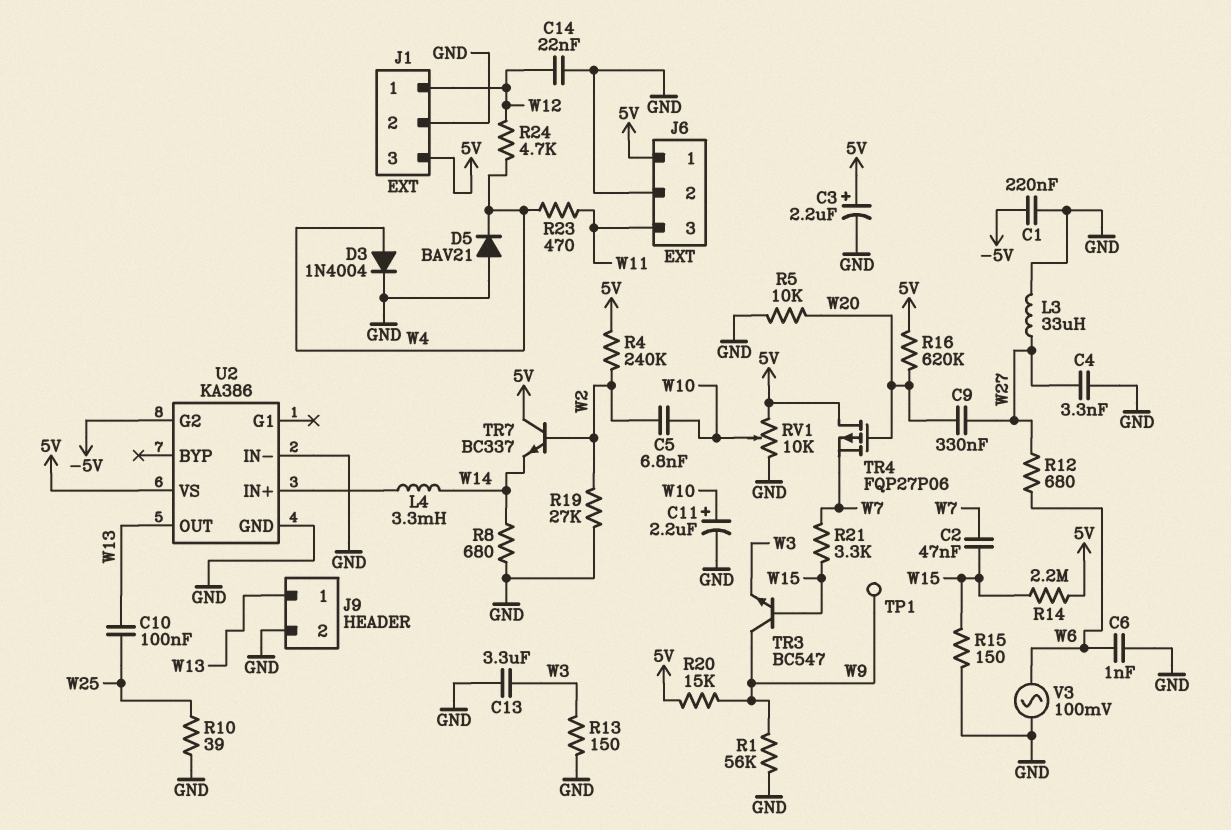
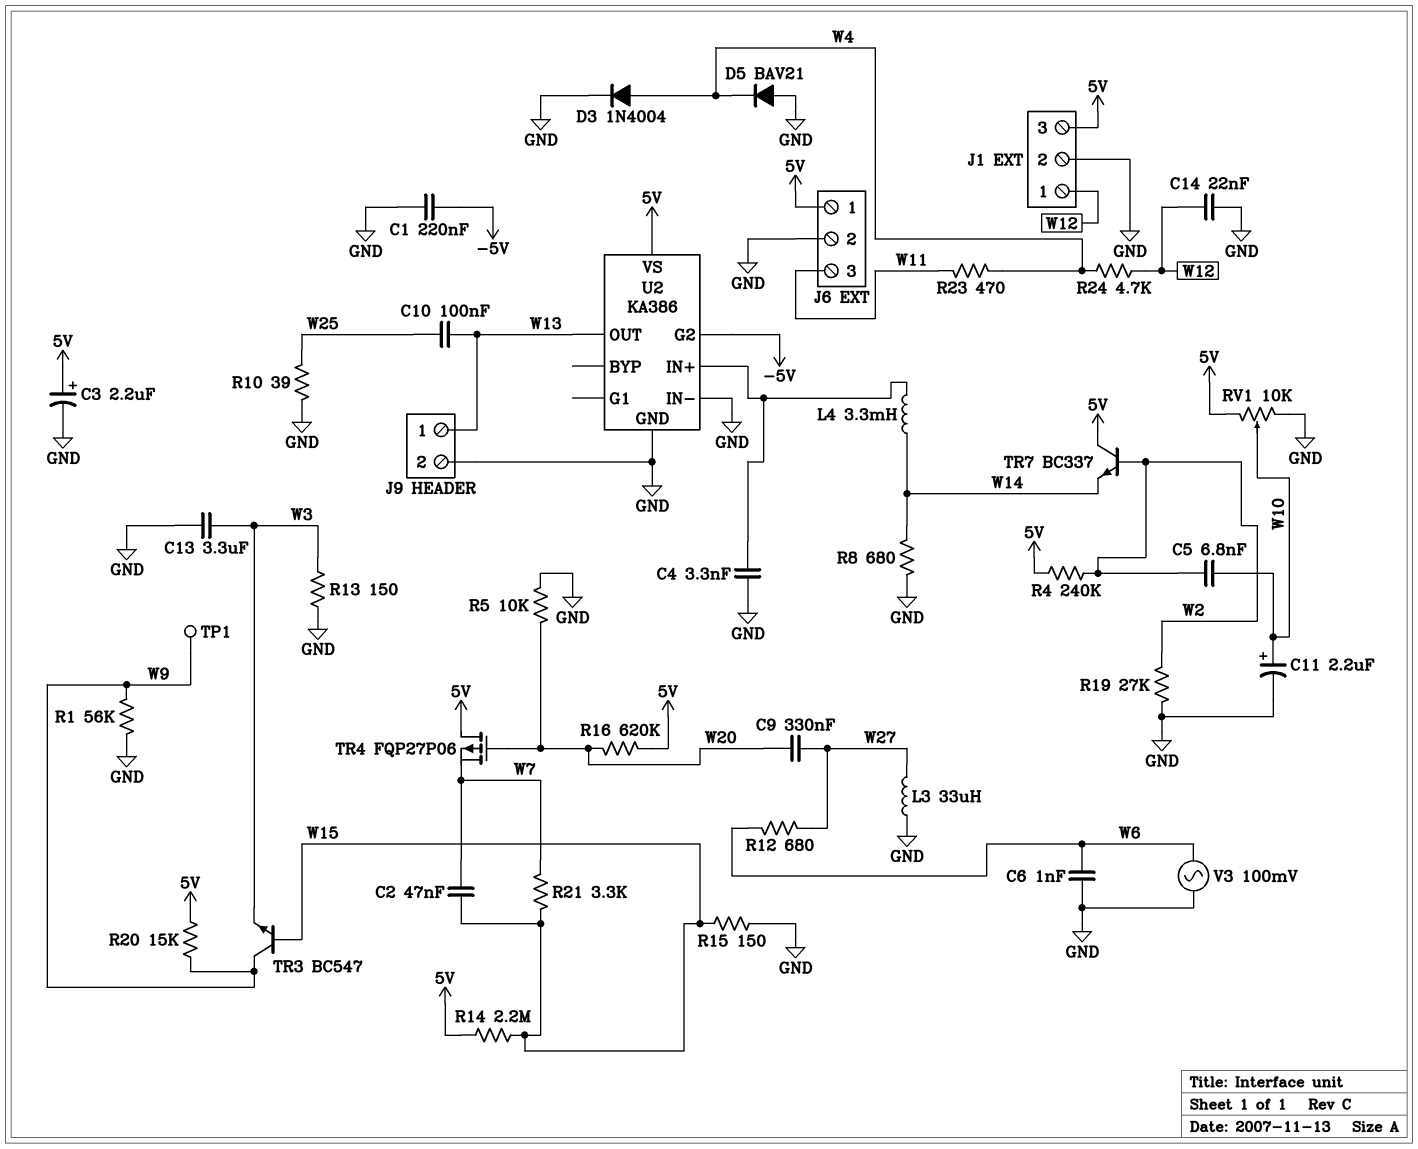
C4: 3.3nF (GND, W27) -> 3.3nF (GND, U2/IN+)

